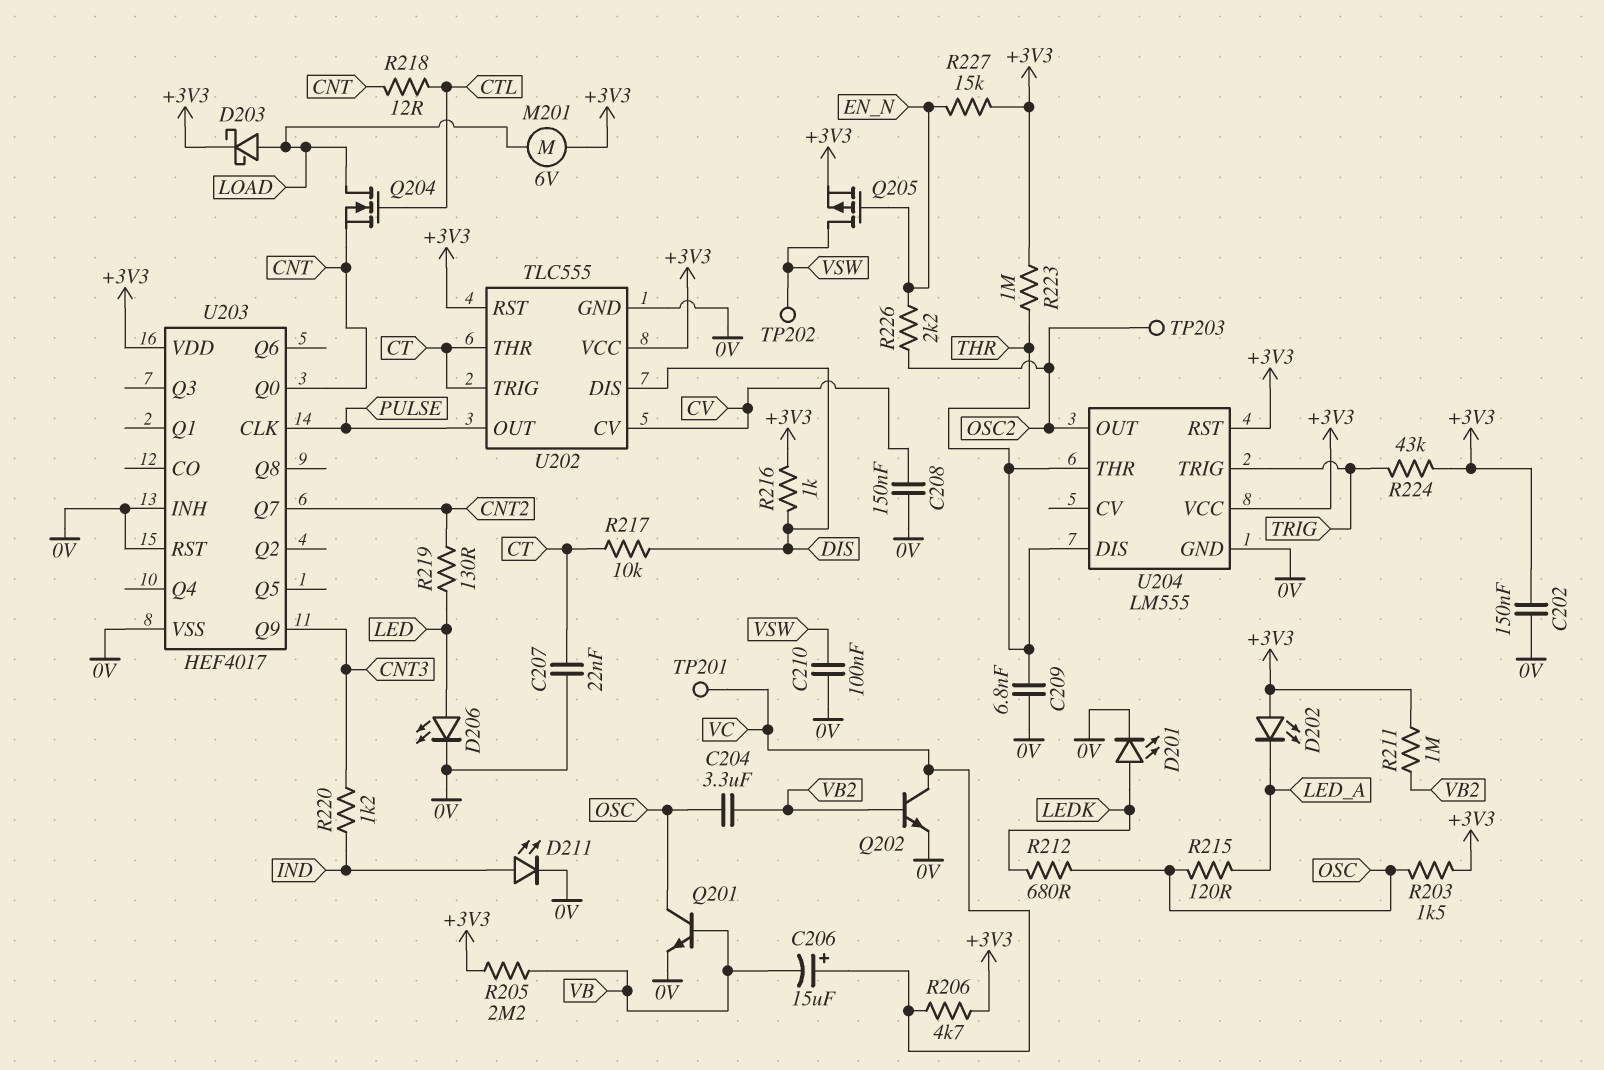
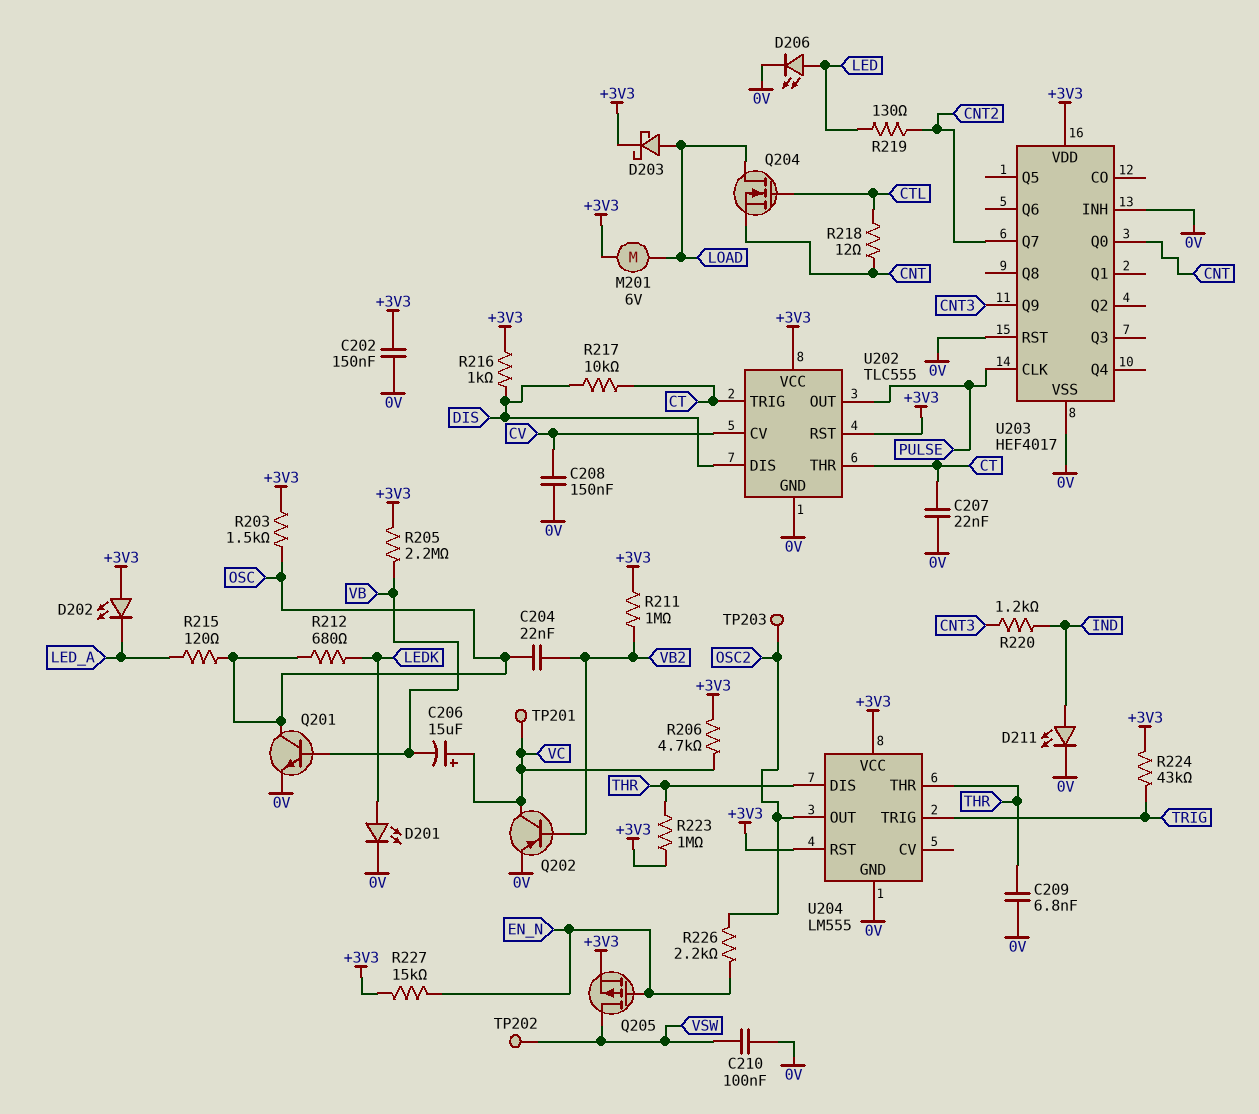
C204: 3.3uF (OSC, VB2) -> 22nF (OSC, VB2)
Q202: NPN (B VB2, C VC, E 0V) -> PNP (B VB2, C VC, E 0V)

